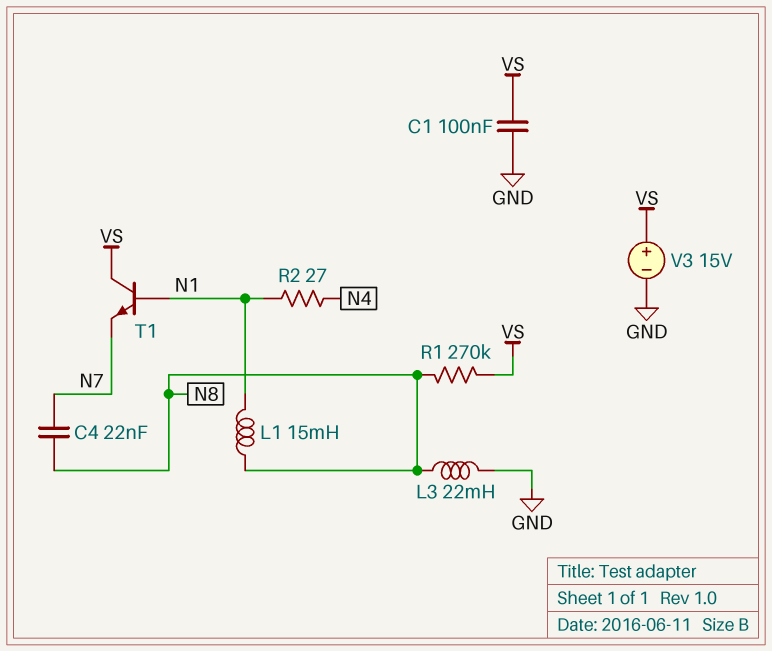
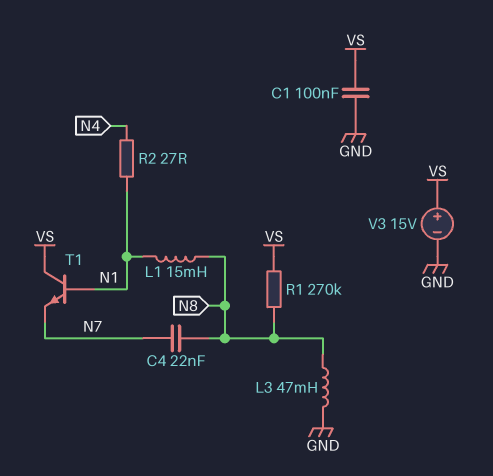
L3: 22mH (GND, N8) -> 47mH (GND, N8)

